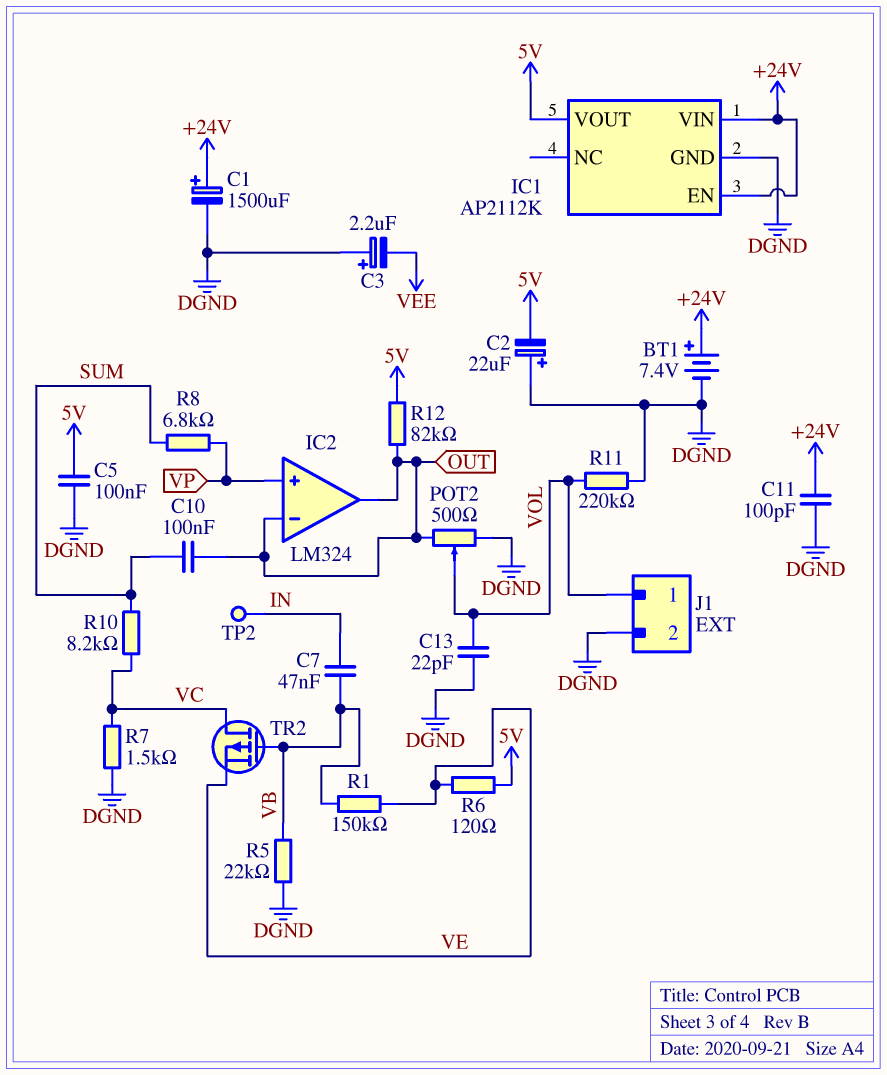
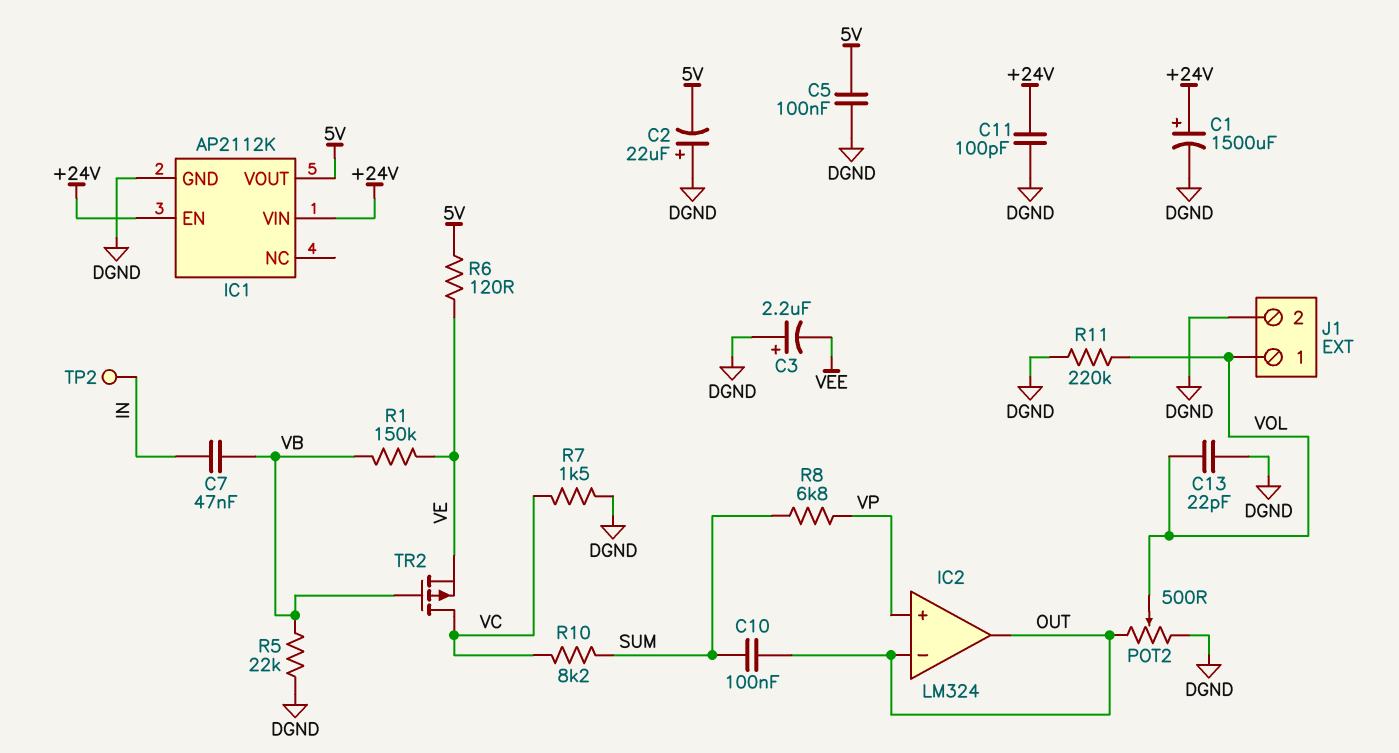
BT1: 7.4V (plus +24V, minus DGND) -> none
R12: 82k (5V, OUT) -> none

